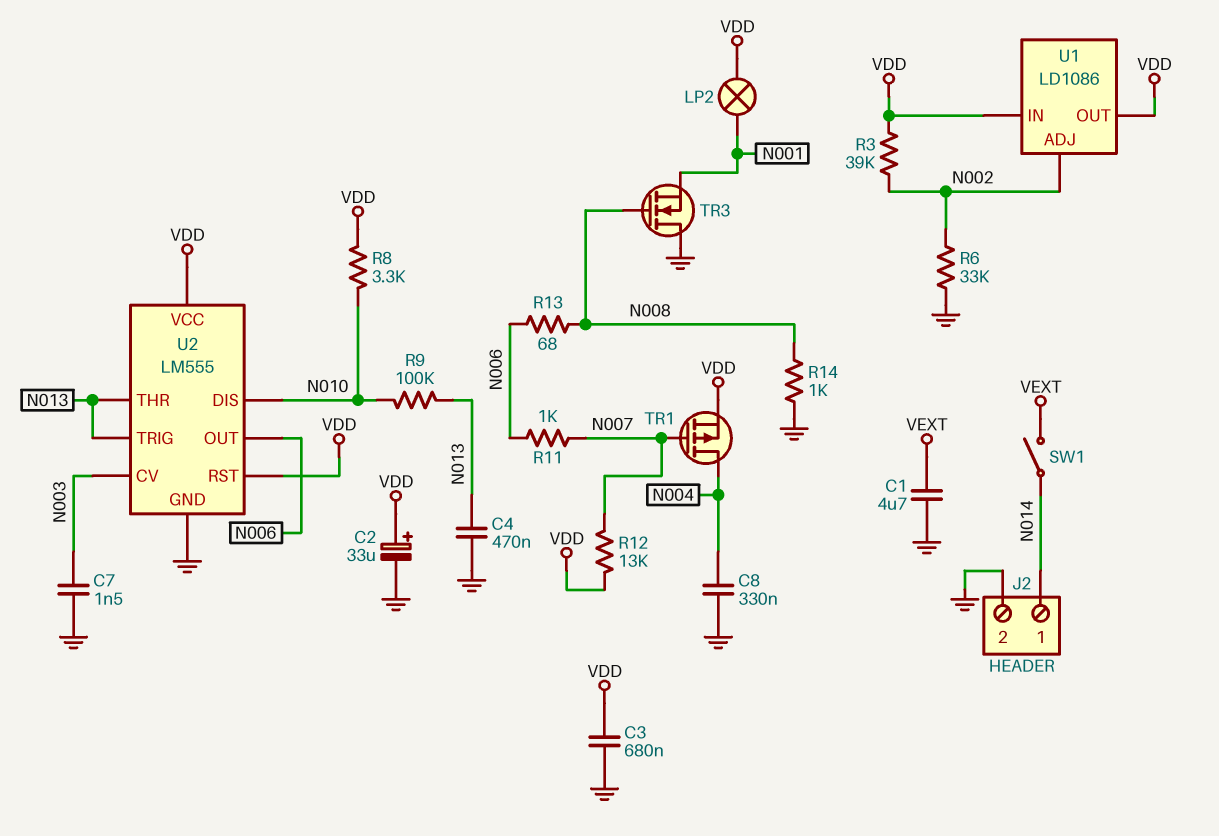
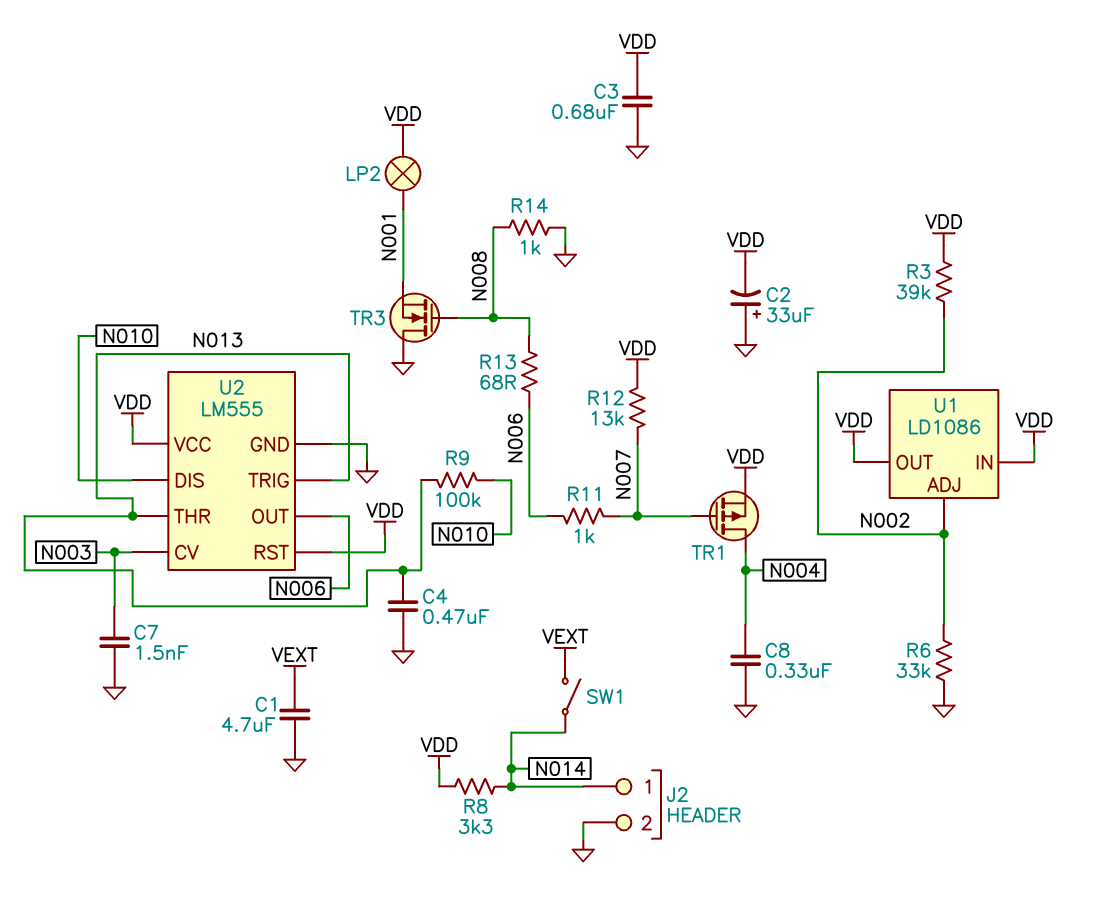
C2: 33uF (plus VDD, minus GND) -> 33uF (plus GND, minus VDD)
R8: 3.3k (N010, VDD) -> 3.3k (N014, VDD)

